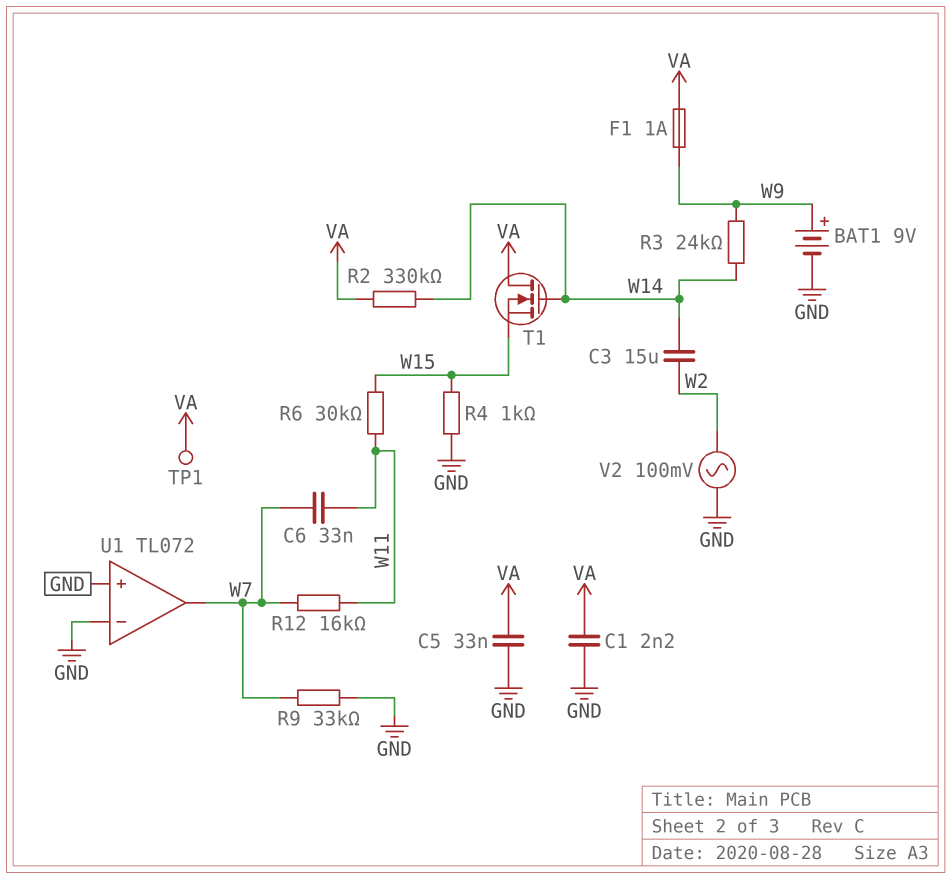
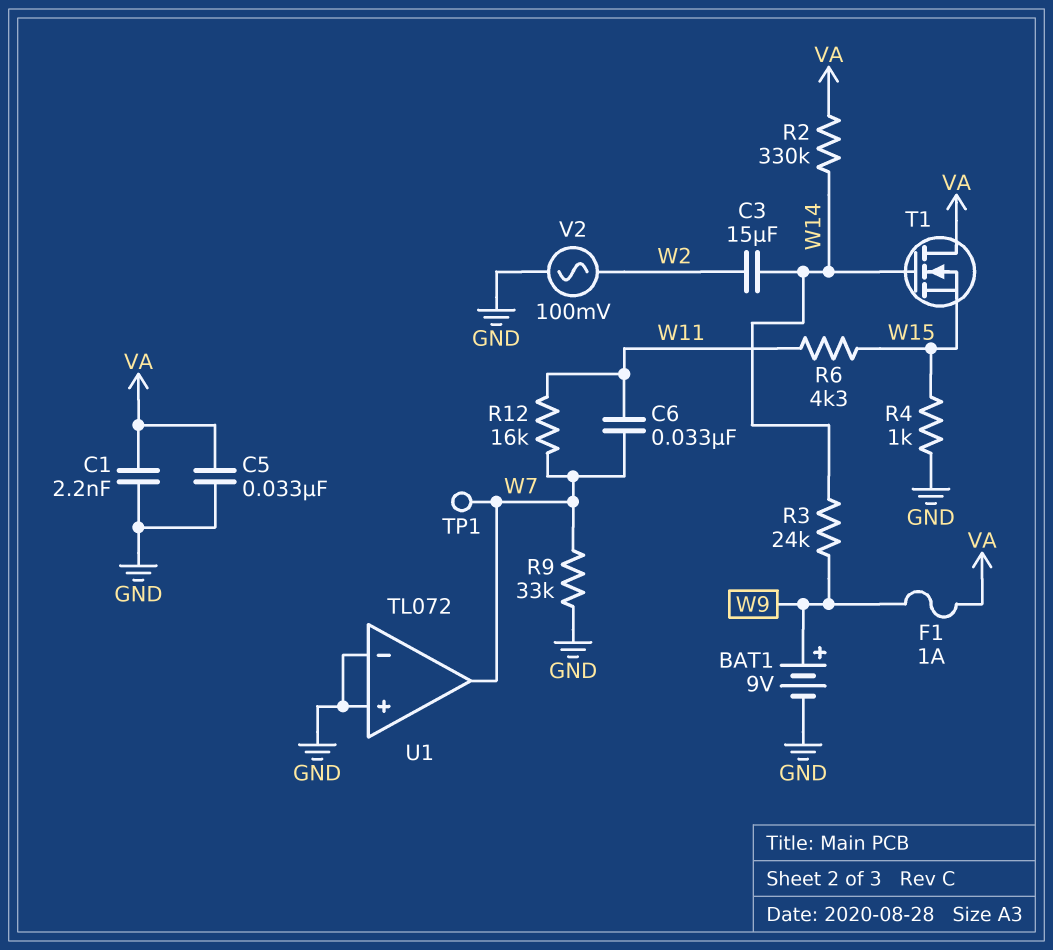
R6: 30k (W11, W15) -> 4.3k (W11, W15)
TP1: test point (VA) -> test point (W7)

